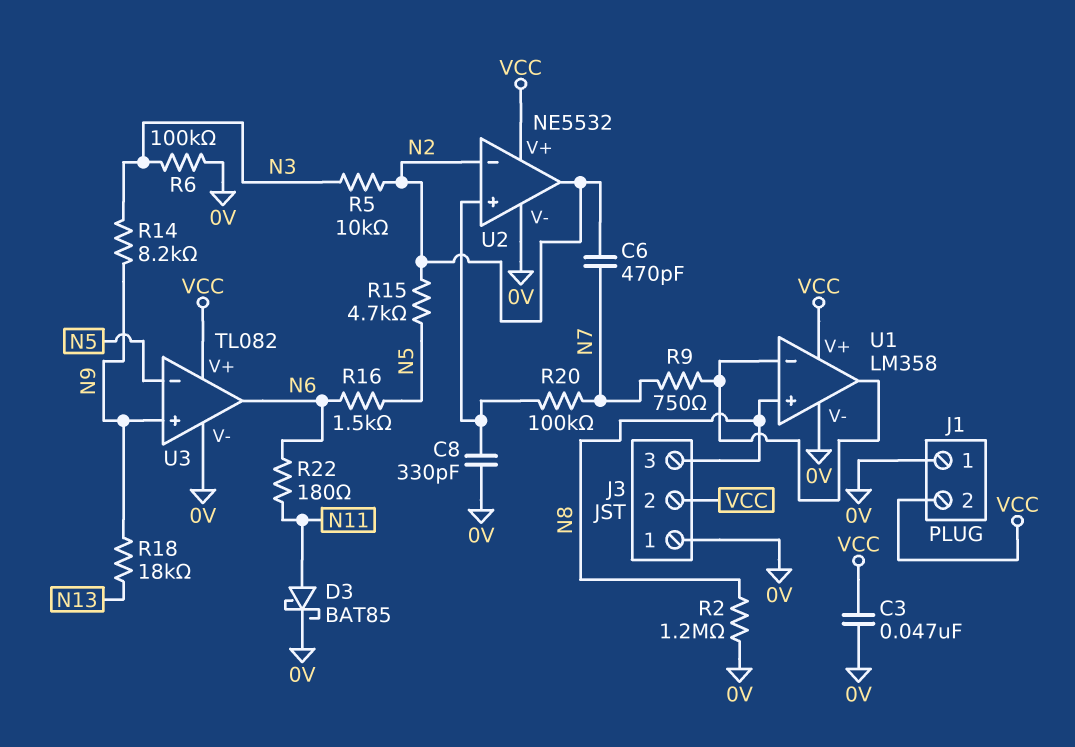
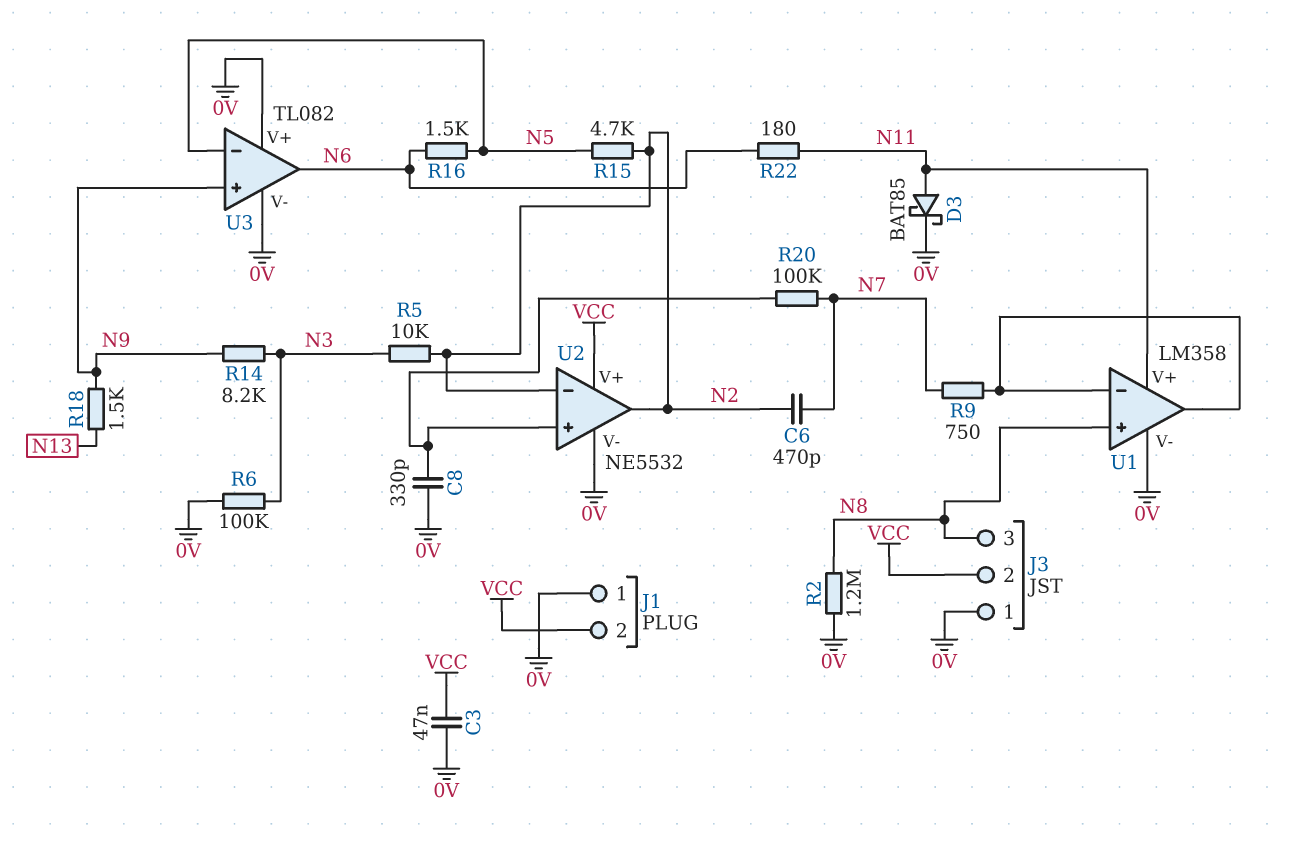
R18: 18k (N9, N13) -> 1.5k (N9, N13)
U1 pin V+: VCC -> N11
U3 pin V+: VCC -> 0V

